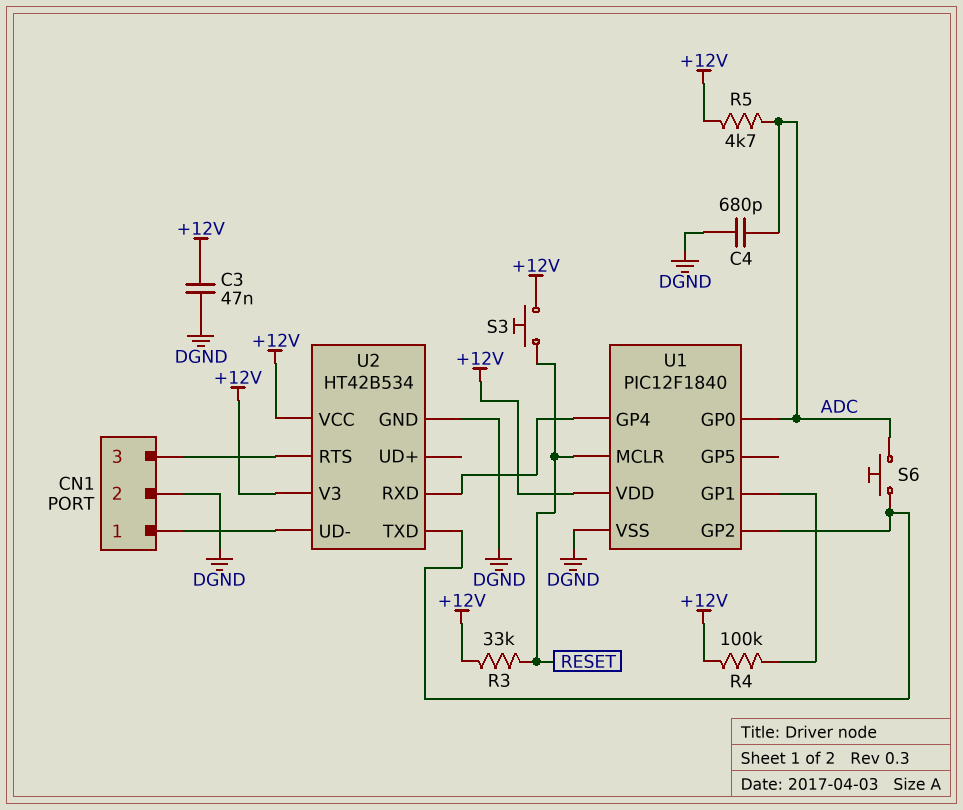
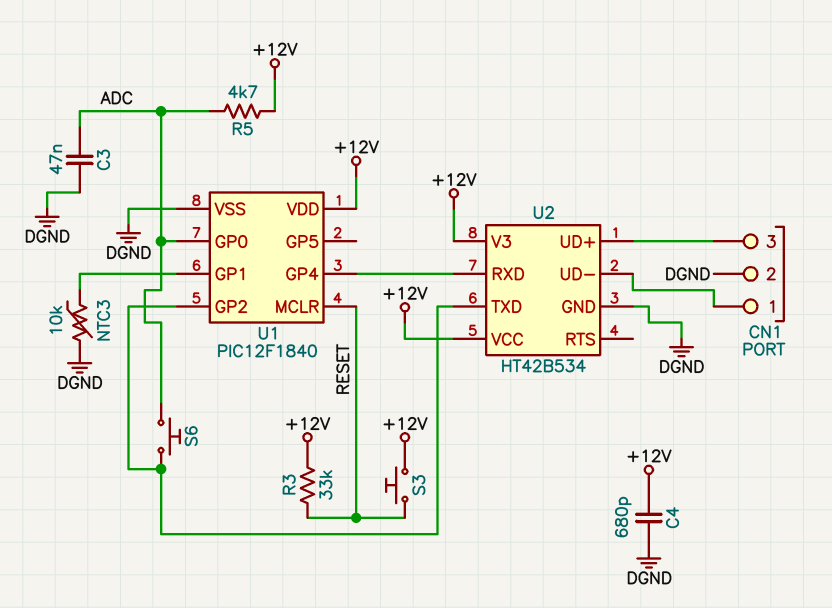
C3: 47nF (+12V, DGND) -> 47nF (ADC, DGND)
C4: 680pF (ADC, DGND) -> 680pF (+12V, DGND)
NTC3: none -> 10k (DGND, U1/GP1)
R4: 100k (+12V, U1/GP1) -> none
U2 pin RTS: CN1/3 -> none
U2 pin UD+: none -> CN1/3

